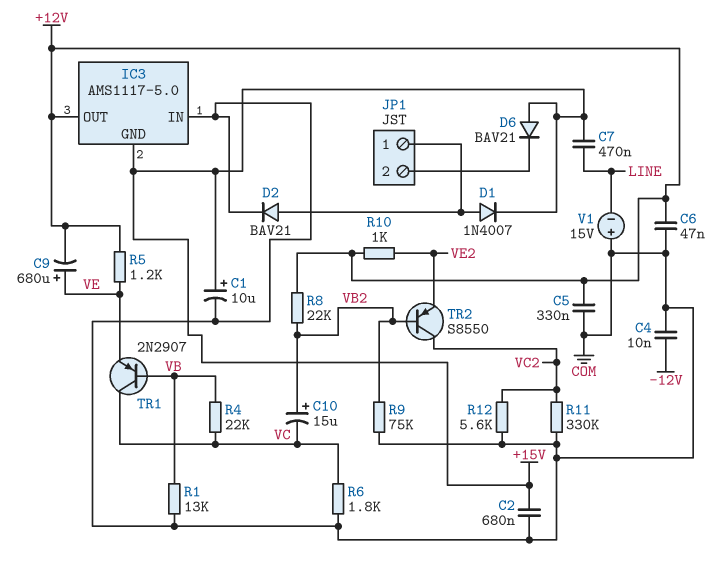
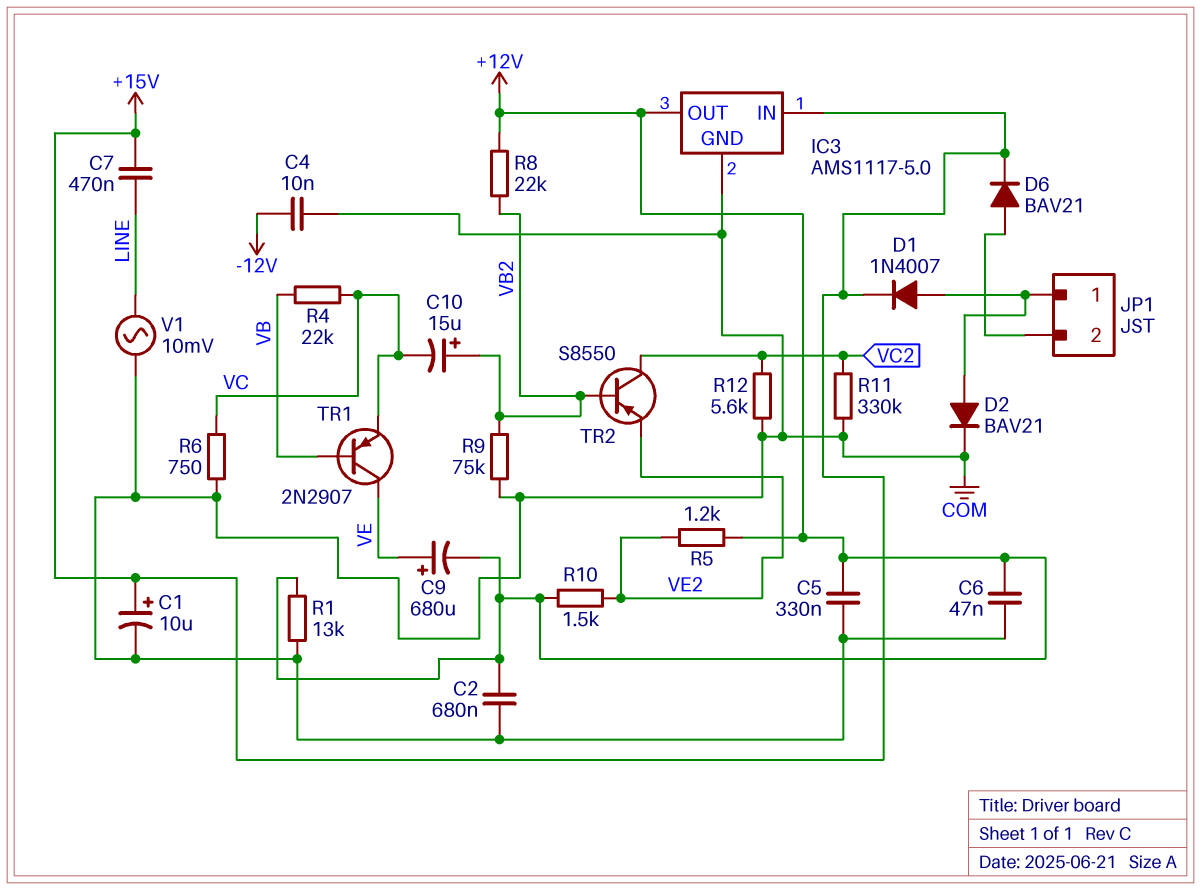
C2: 680nF (+15V, COM) -> 680nF (+12V, COM)
D6: diode BAV21 (A +15V, K JP1/2) -> diode BAV21 (A JP1/2, K +15V)
IC3 pin GND: +15V -> COM
IC3 pin IN: COM -> +15V
R1: 13k (COM, VB) -> 13k (+12V, COM)
R5: 1.2k (+12V, VE) -> 1.2k (+12V, VE2)
R6: 1.8k (COM, VC) -> 750 (COM, VC)
R10: 1k (+12V, VE2) -> 1.5k (+12V, VE2)
TR1: PNP 2N2907 (B VB, C VC, E VE) -> PNP 2N2907 (B VB, C VE, E VC)
V1: 15V (plus COM, minus LINE) -> AC 10mV (COM, LINE)

